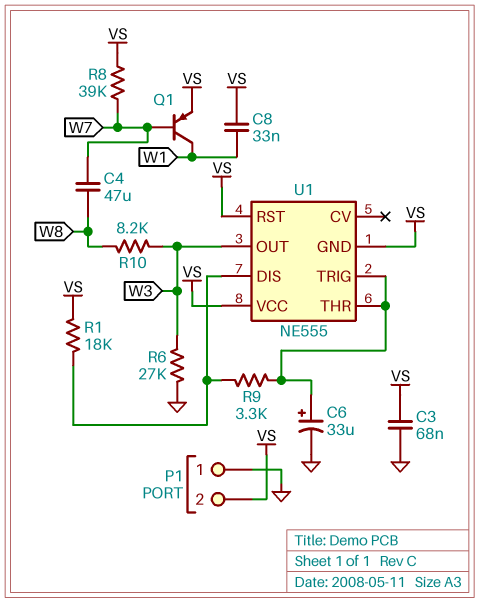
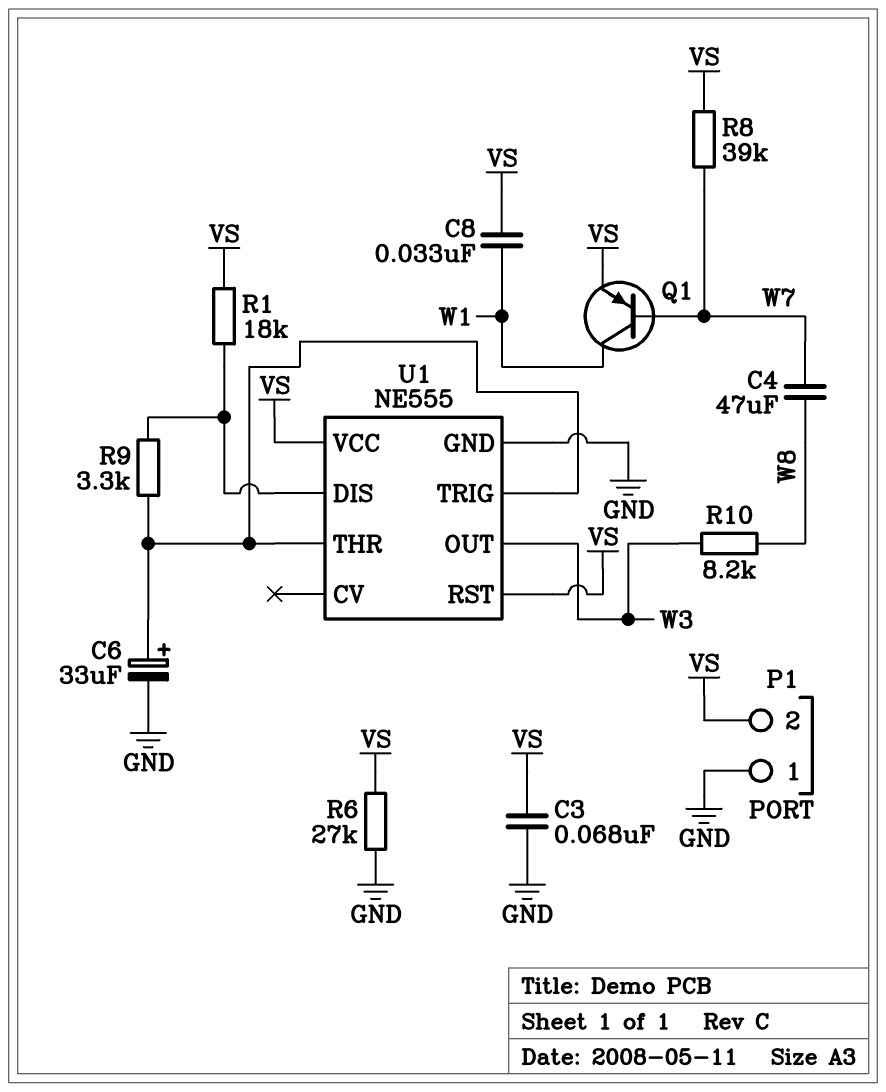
R6: 27k (GND, W3) -> 27k (GND, VS)
U1 pin GND: VS -> GND

